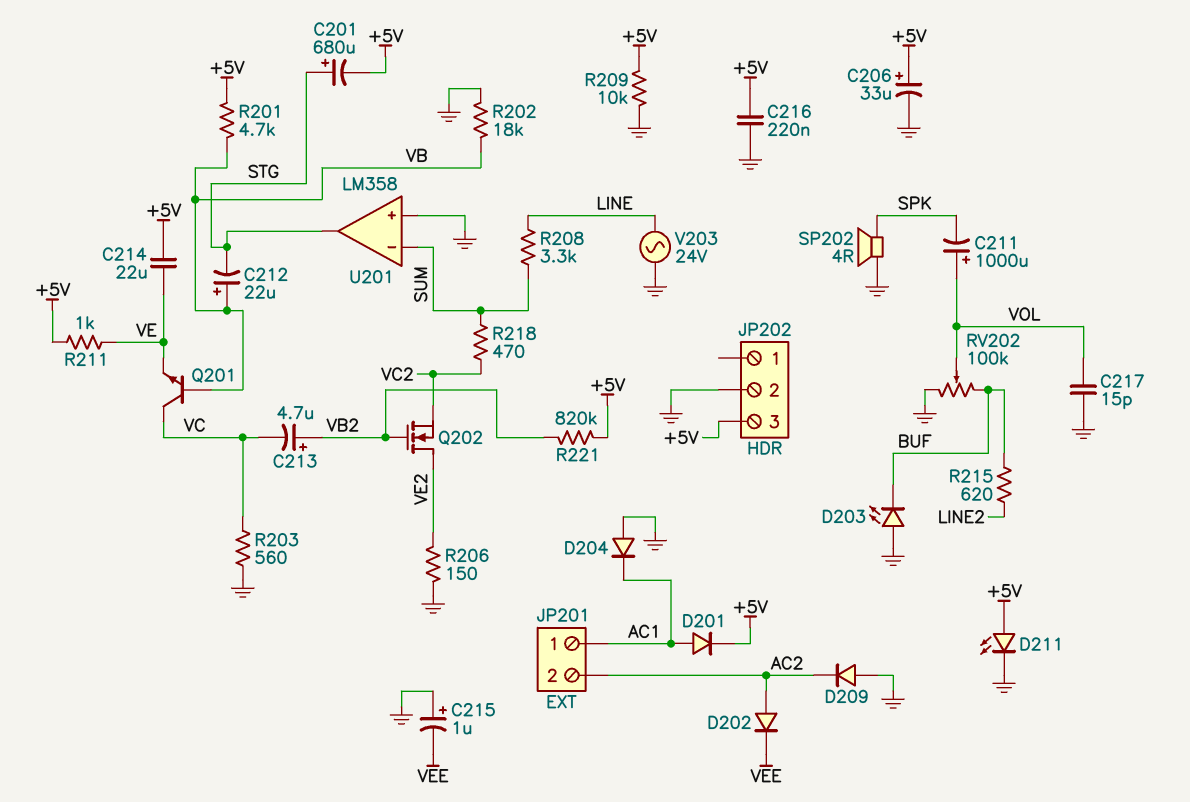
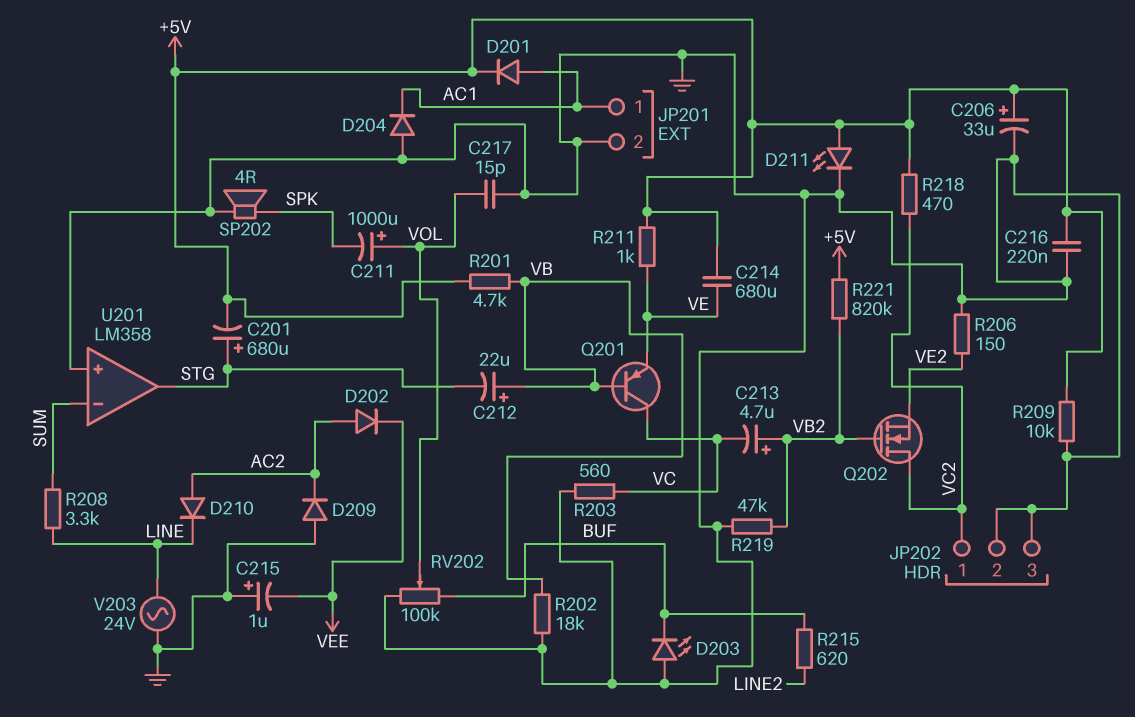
C214: 22uF (+5V, VE) -> 680uF (+5V, VE)
D210: none -> diode (A AC2, K LINE)
JP201 pin 2: AC2 -> GND
JP202 pin 1: none -> VC2
JP202 pin 3: +5V -> GND
Q201: NPN (B VB, C VC, E VE) -> PNP (B VB, C VC, E VE)
Q202: NMOS (G VB2, D VE2, S VC2) -> NMOS (G VB2, D VC2, S VE2)
R218: 470 (SUM, VC2) -> 470 (+5V, VC2)
R219: none -> 47k (GND, VB2)

